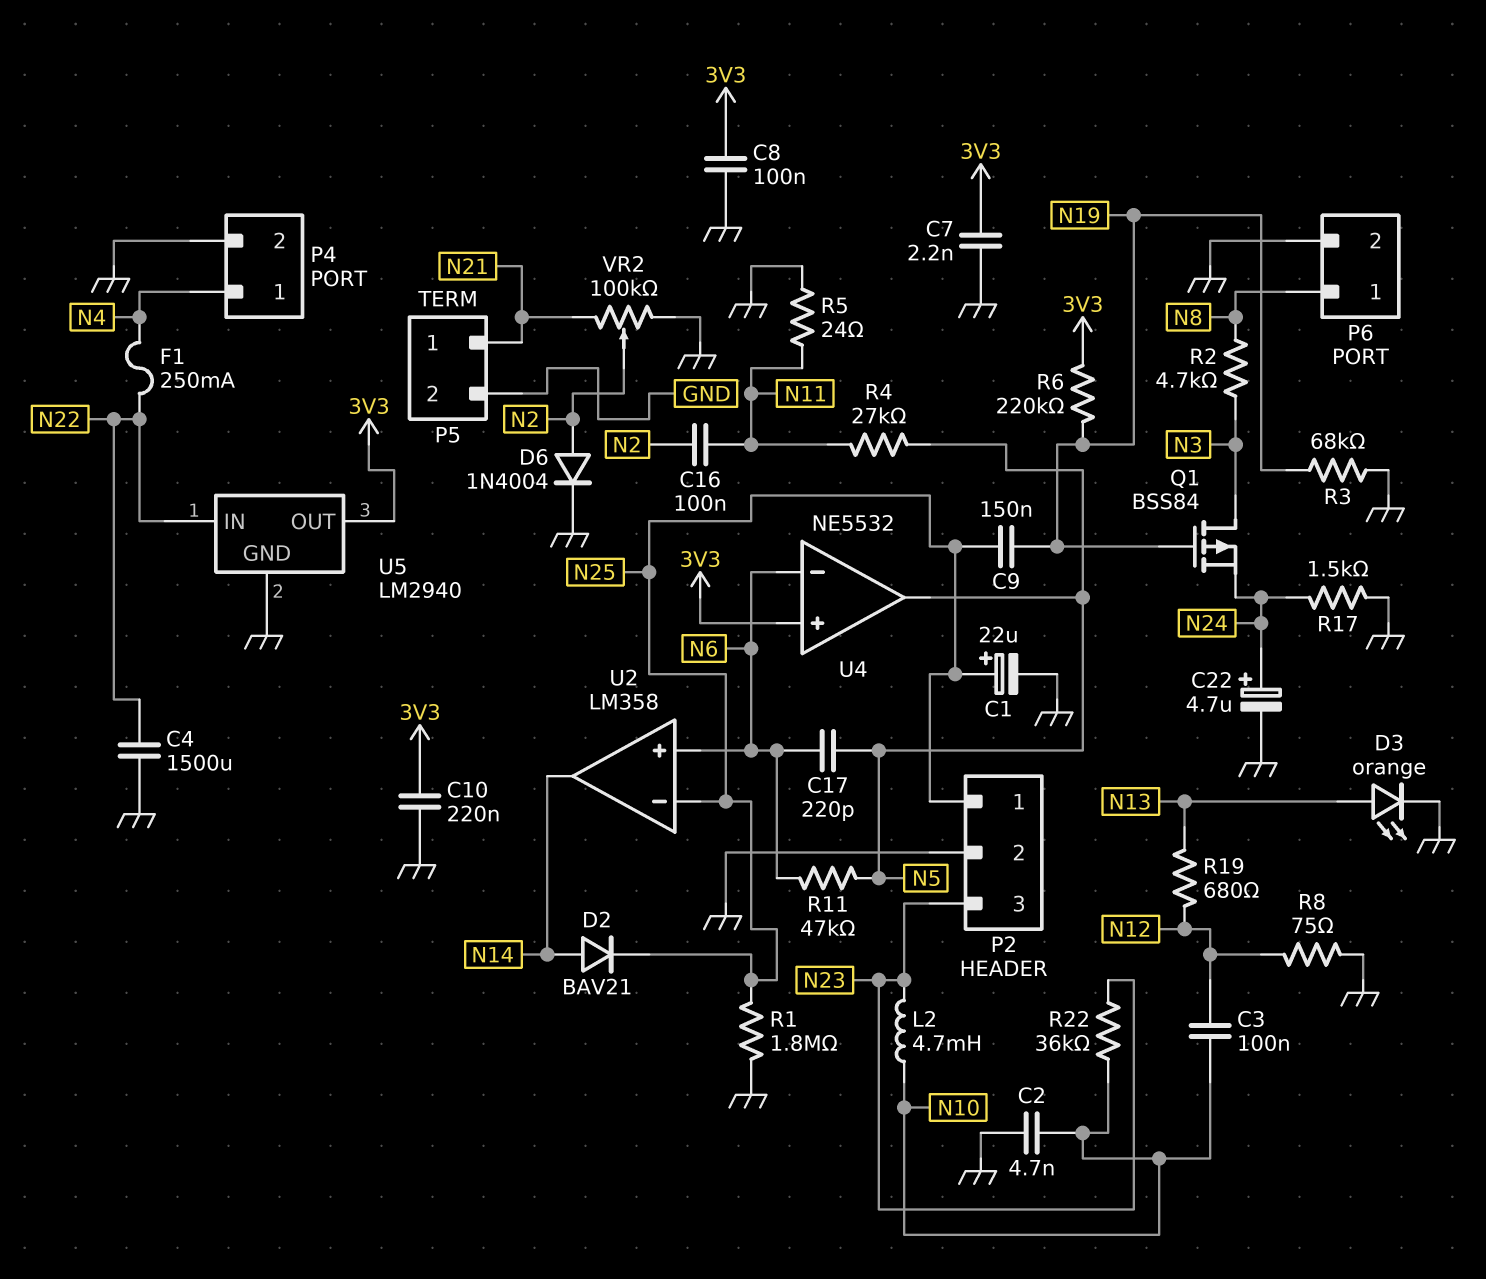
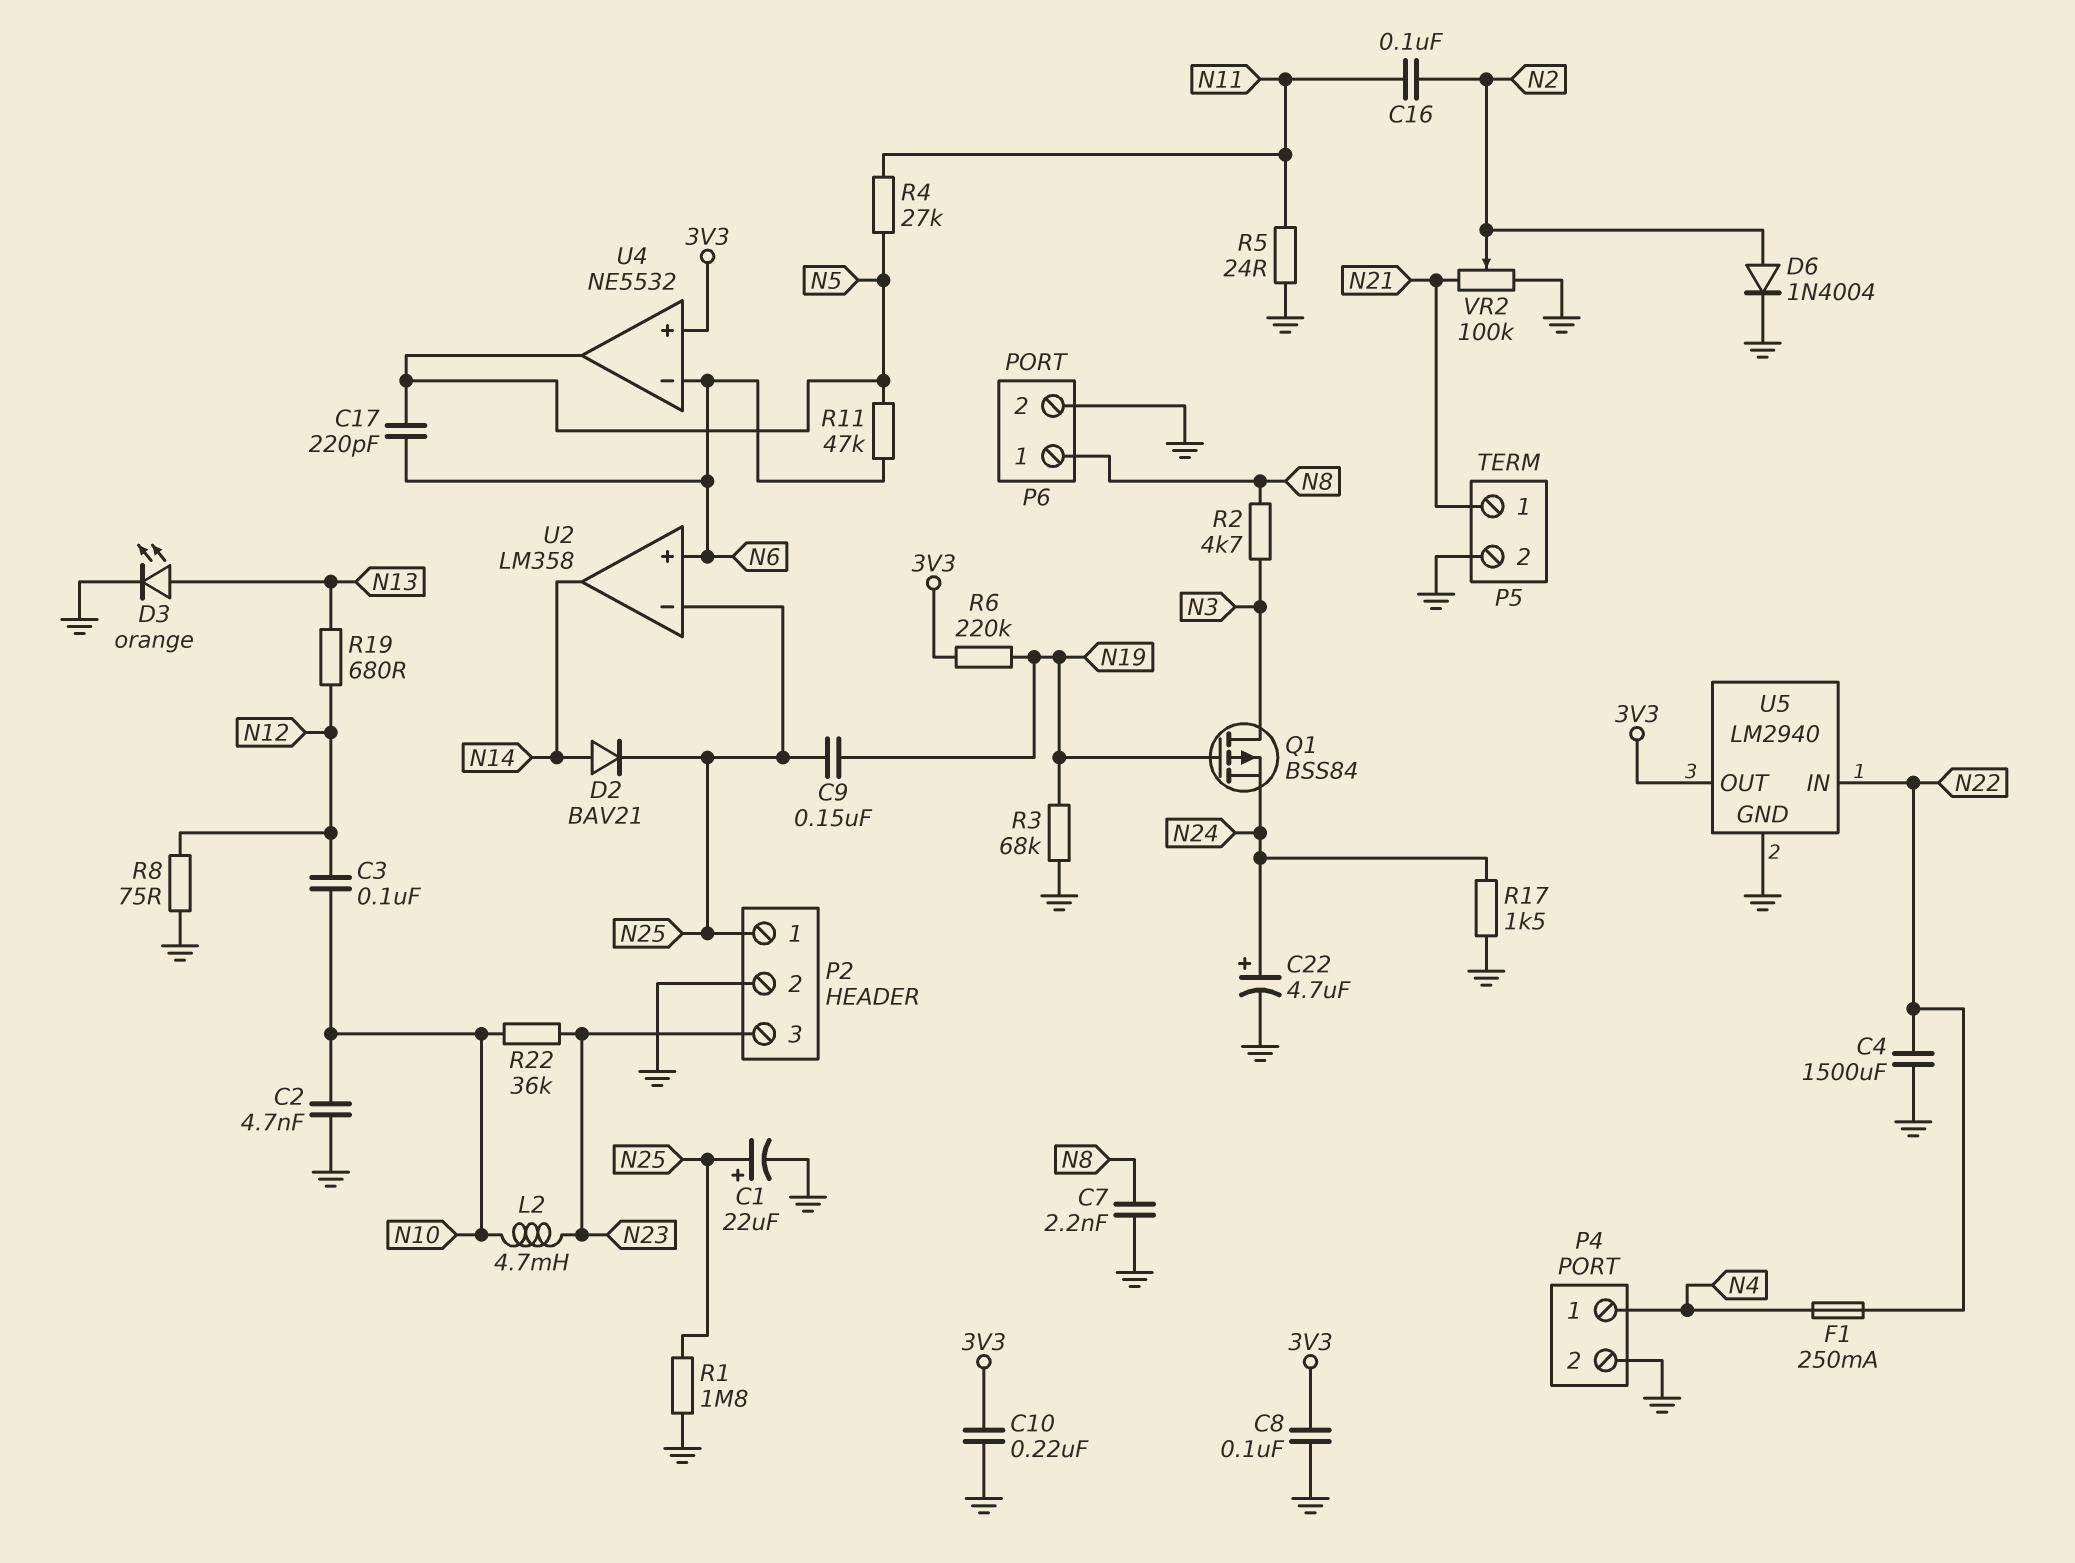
C7: 2.2nF (3V3, GND) -> 2.2nF (GND, N8)

